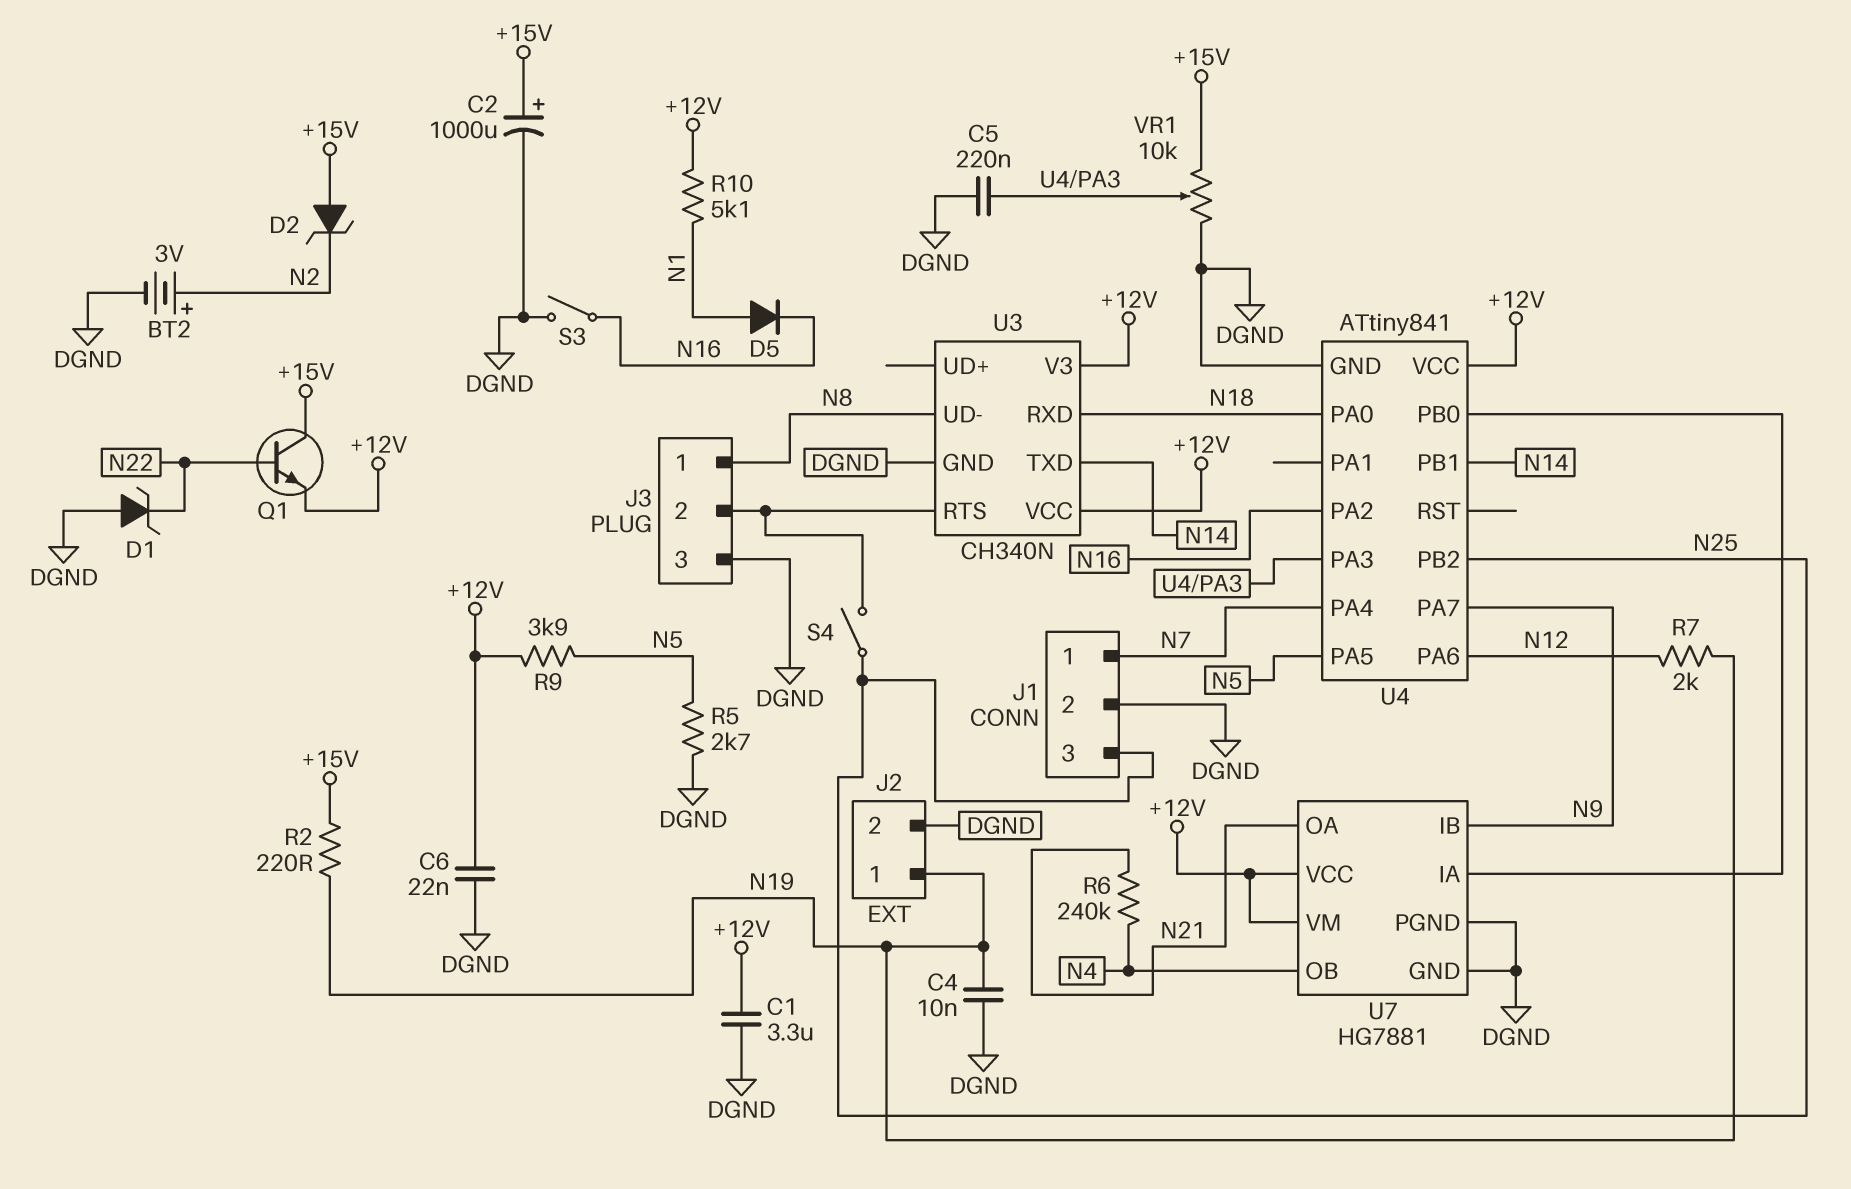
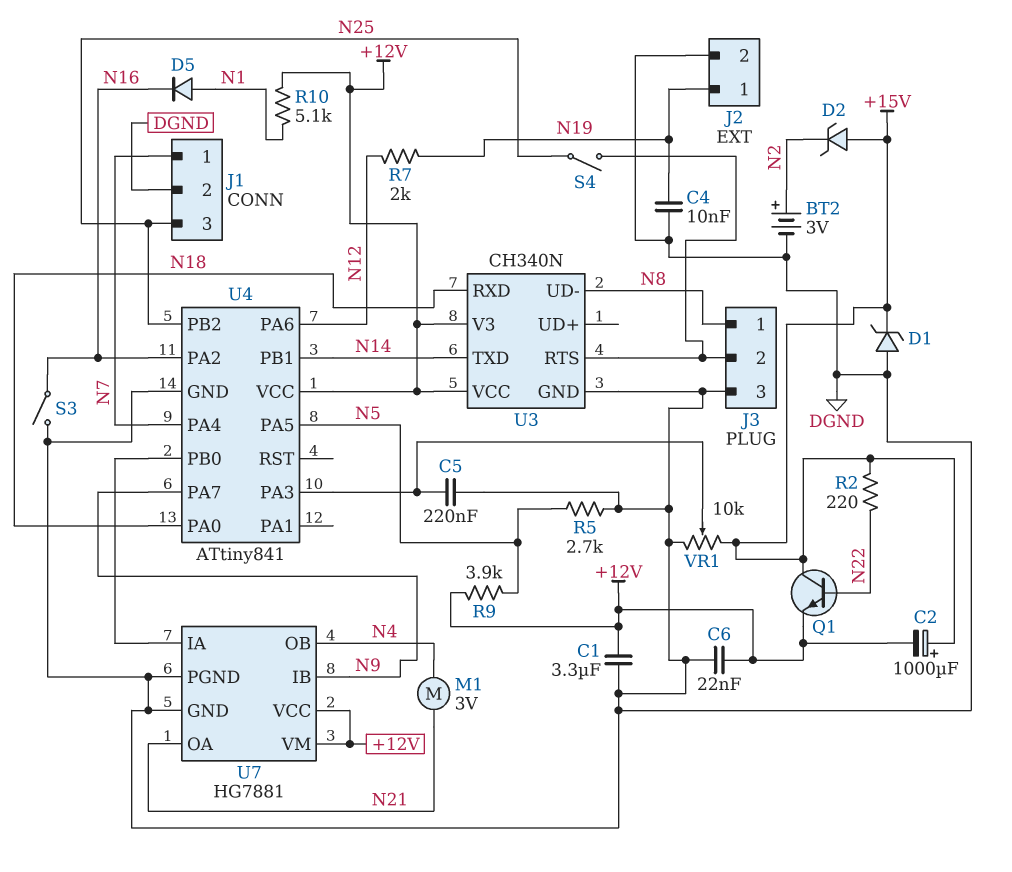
C2: 1000uF (plus +15V, minus DGND) -> 1000uF (plus +15V, minus +12V)
D1: zener (A DGND, K N22) -> zener (A DGND, K +15V)
M1: none -> motor 3V (N4, N21)
R2: 220 (+15V, N19) -> 220 (+15V, N22)
R6: 240k (N4, N21) -> none

